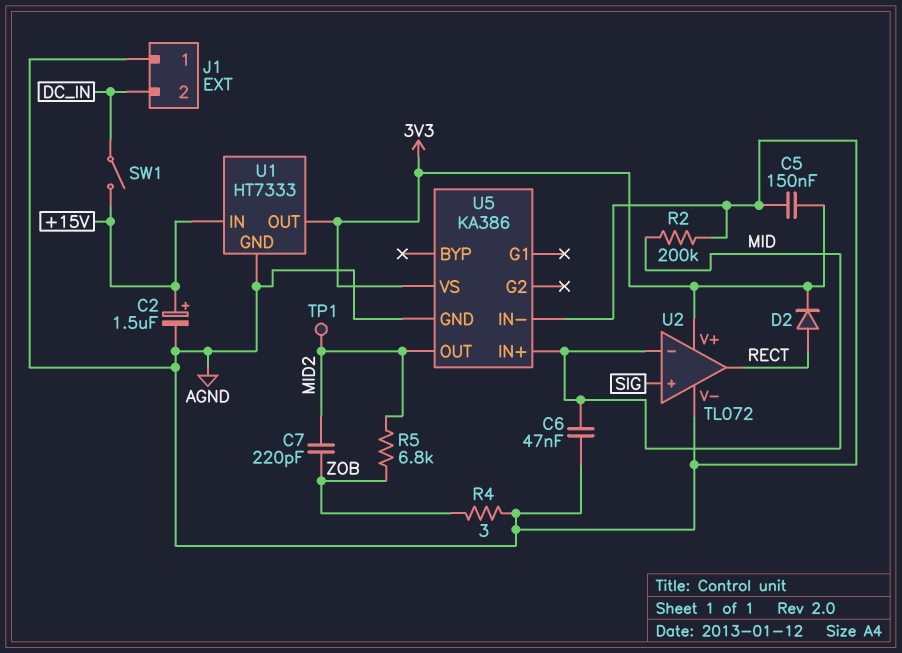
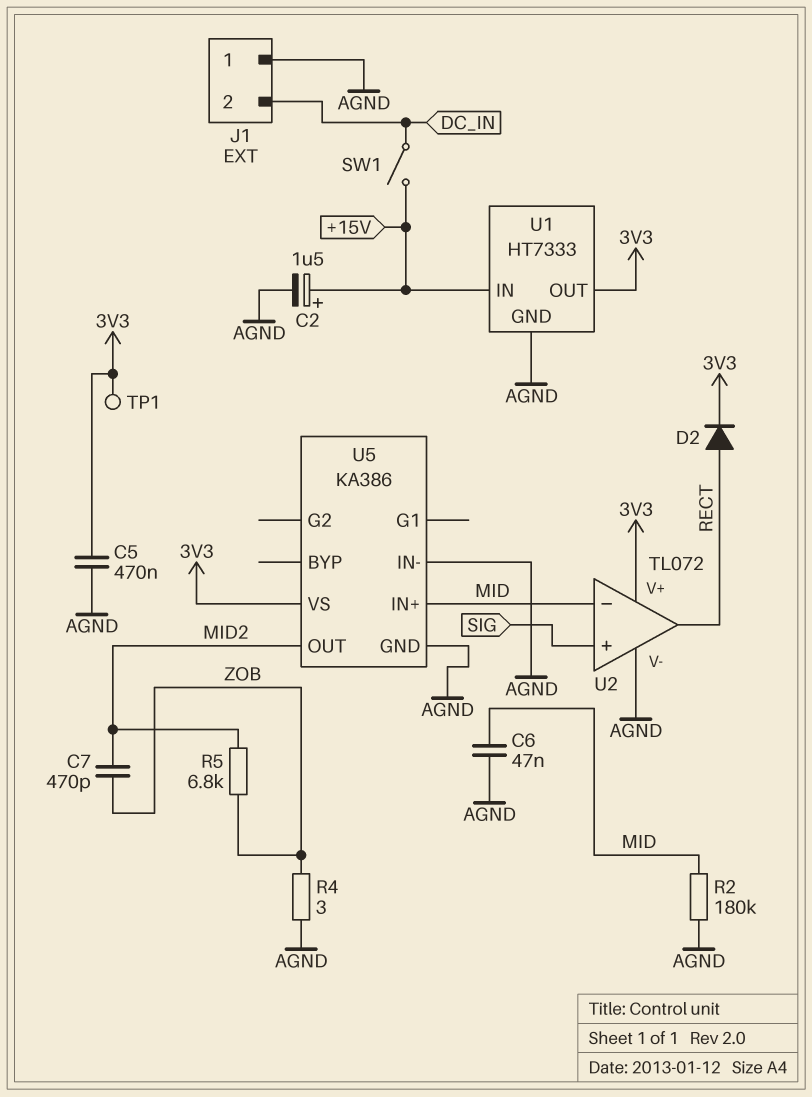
C5: 150nF (3V3, AGND) -> 470nF (3V3, AGND)
C7: 220pF (MID2, ZOB) -> 470pF (MID2, ZOB)
R2: 200k (AGND, MID) -> 180k (AGND, MID)
TP1: test point (MID2) -> test point (3V3)

